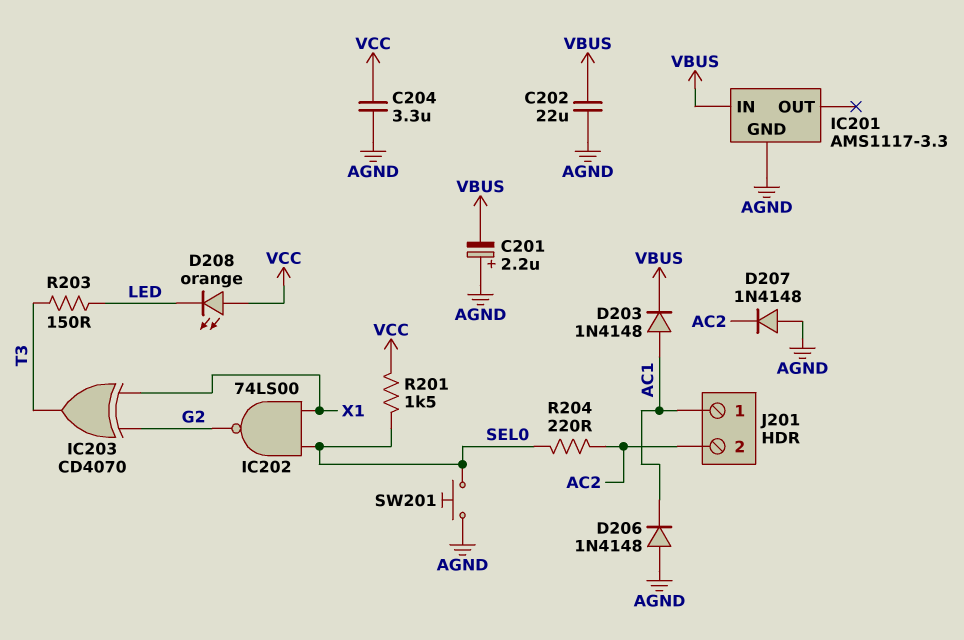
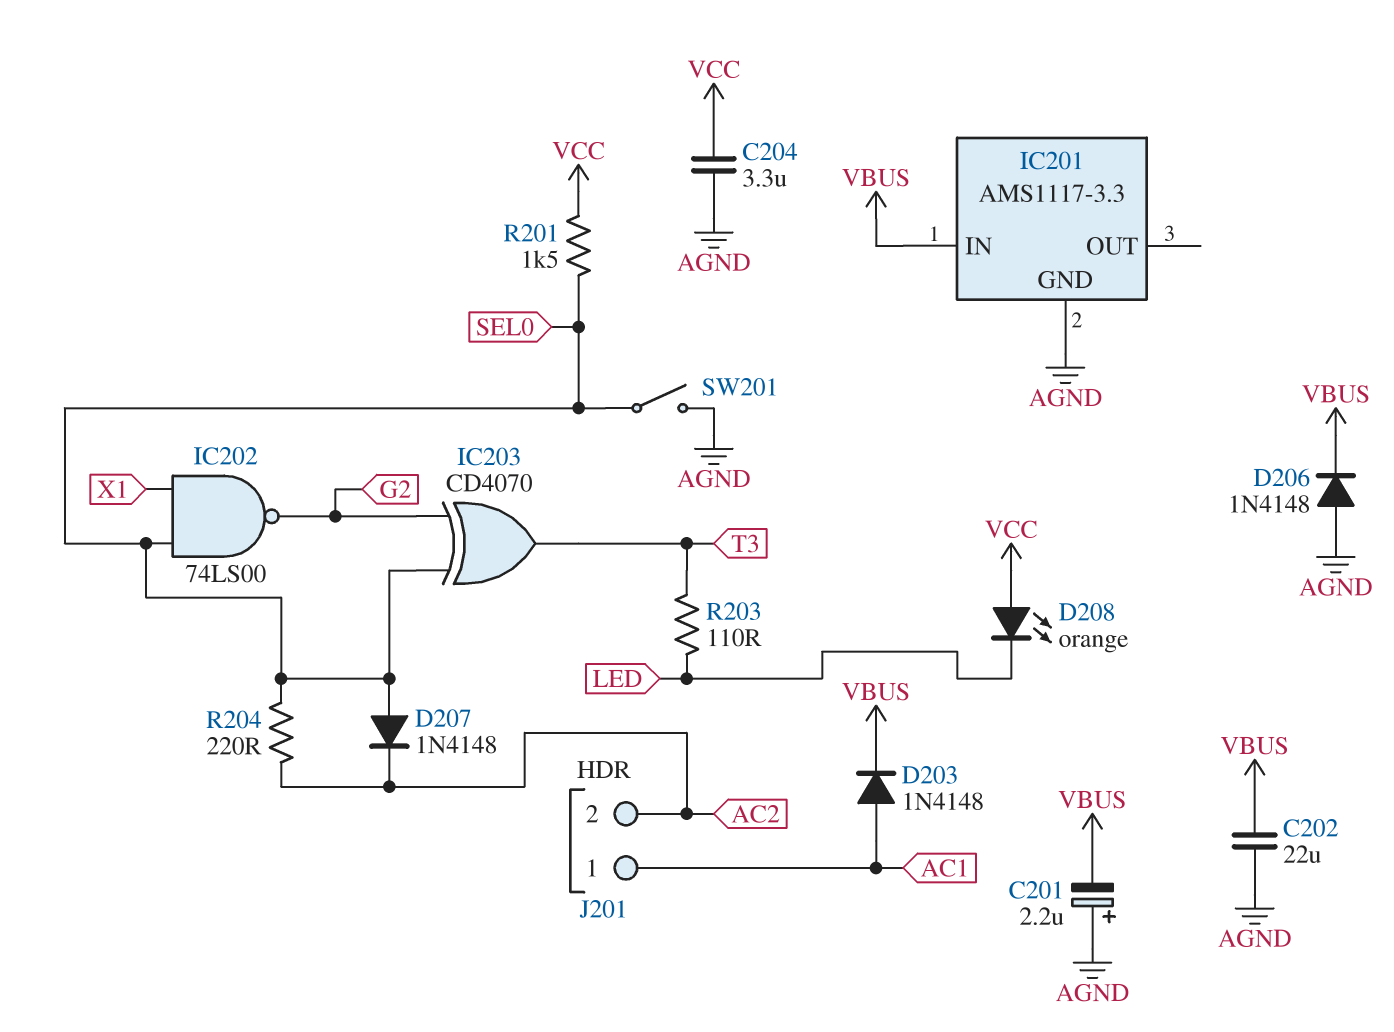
D206: diode 1N4148 (A AGND, K AC1) -> diode 1N4148 (A AGND, K VBUS)
D207: diode 1N4148 (A AGND, K AC2) -> diode 1N4148 (A SEL0, K AC2)
IC203: XOR CD4070 (in G2, in X1, out T3) -> XOR CD4070 (in G2, in SEL0, out T3)
R203: 150 (LED, T3) -> 110 (LED, T3)
SW201: button (AGND, SEL0) -> switch (AGND, SEL0)

